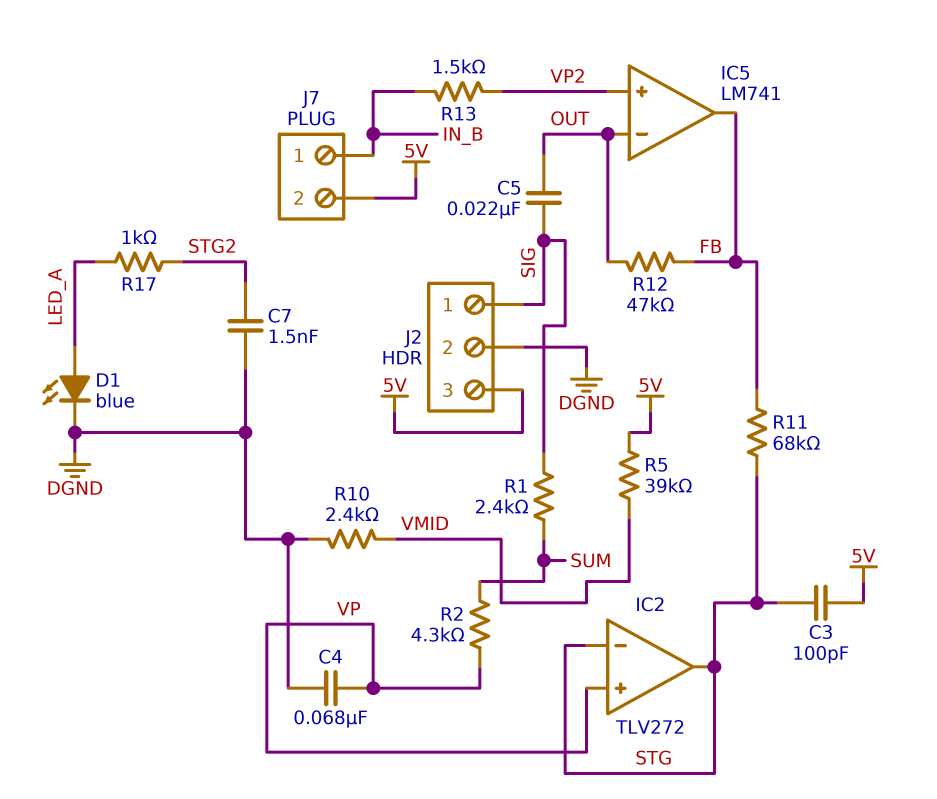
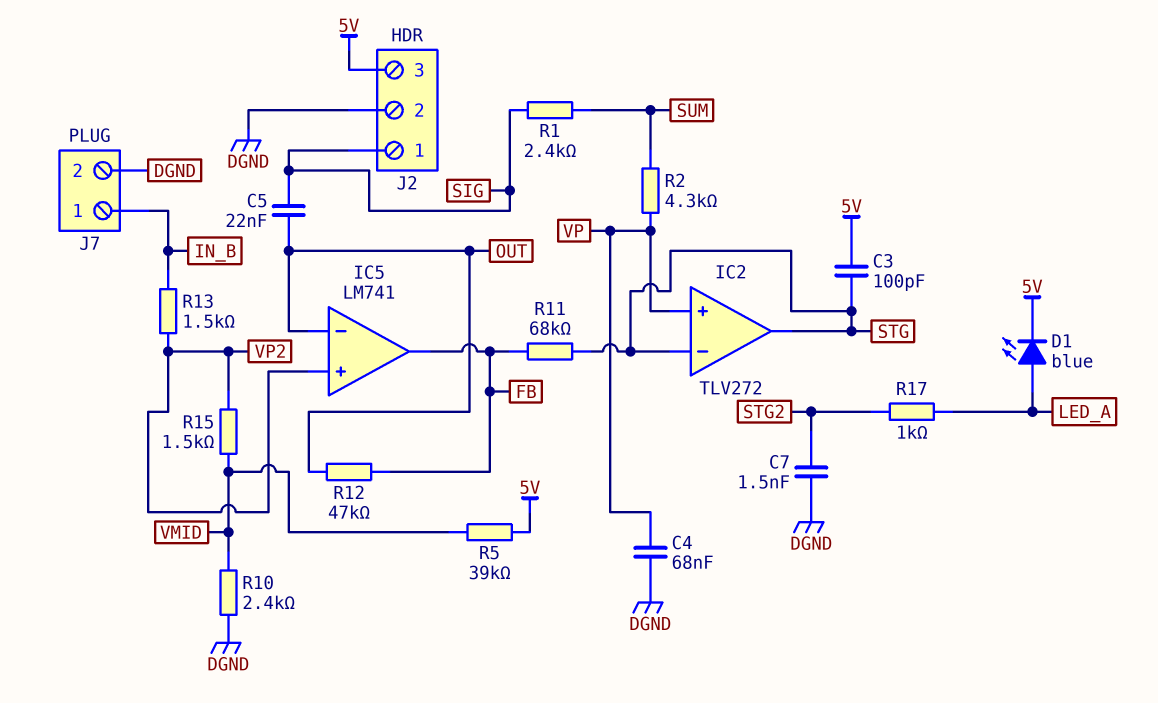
D1: LED blue (A LED_A, K DGND) -> LED blue (A LED_A, K 5V)
J7 pin 2: 5V -> DGND
R15: none -> 1.5k (VMID, VP2)

